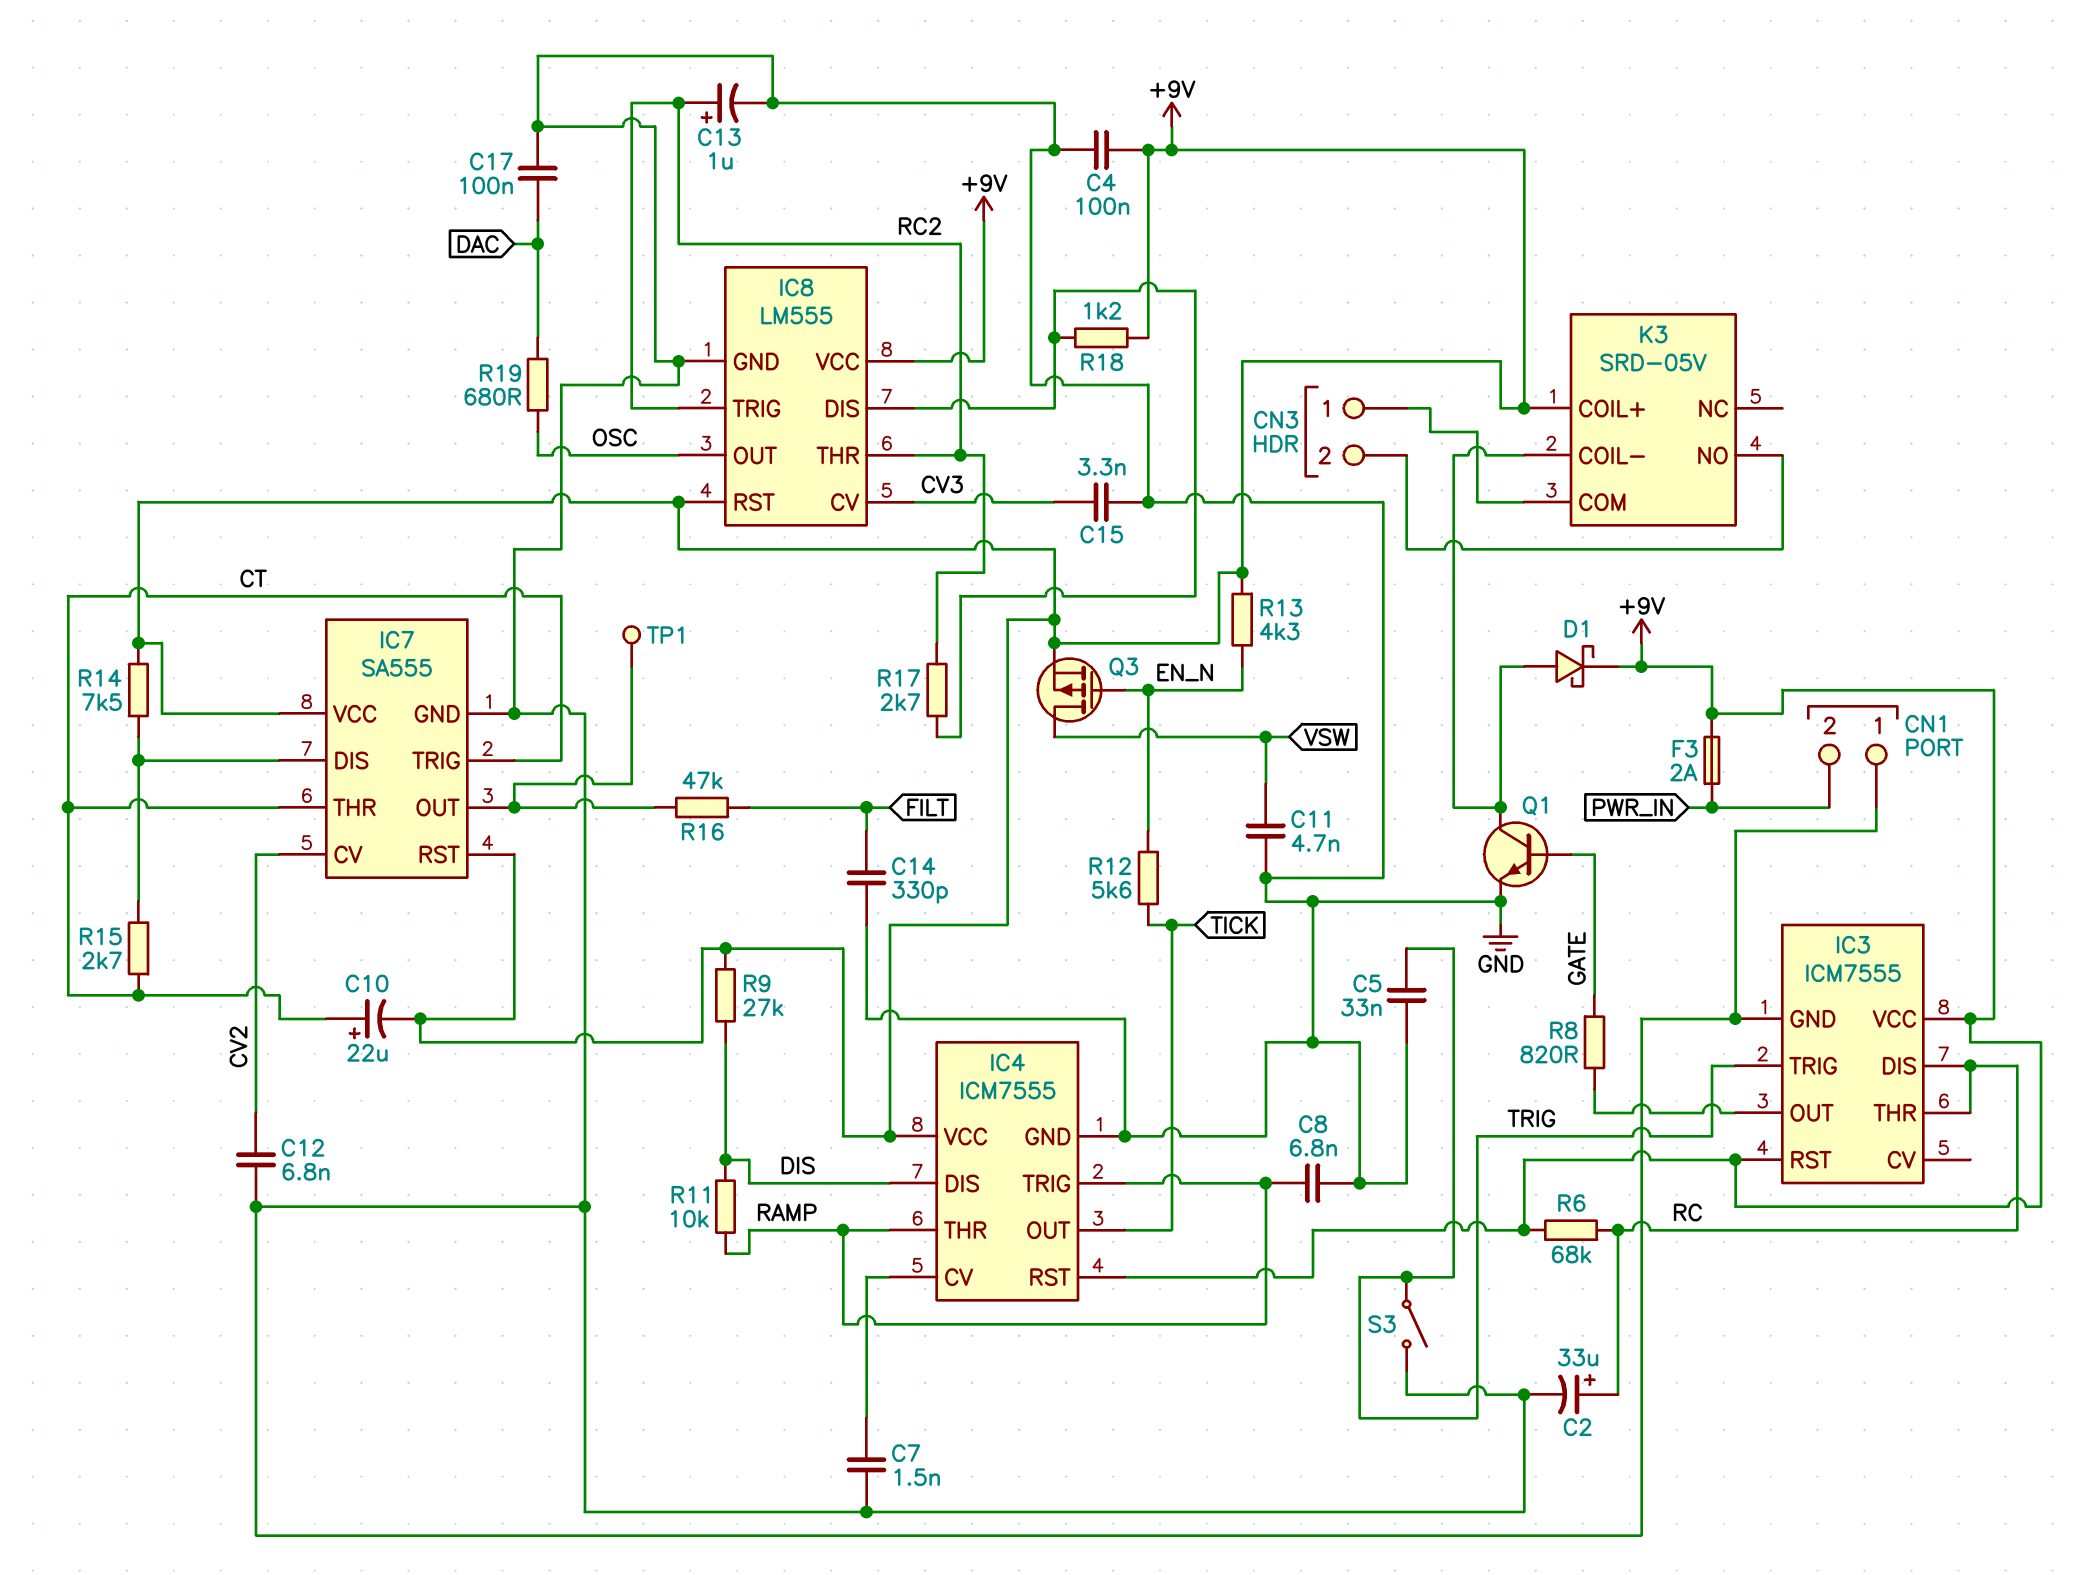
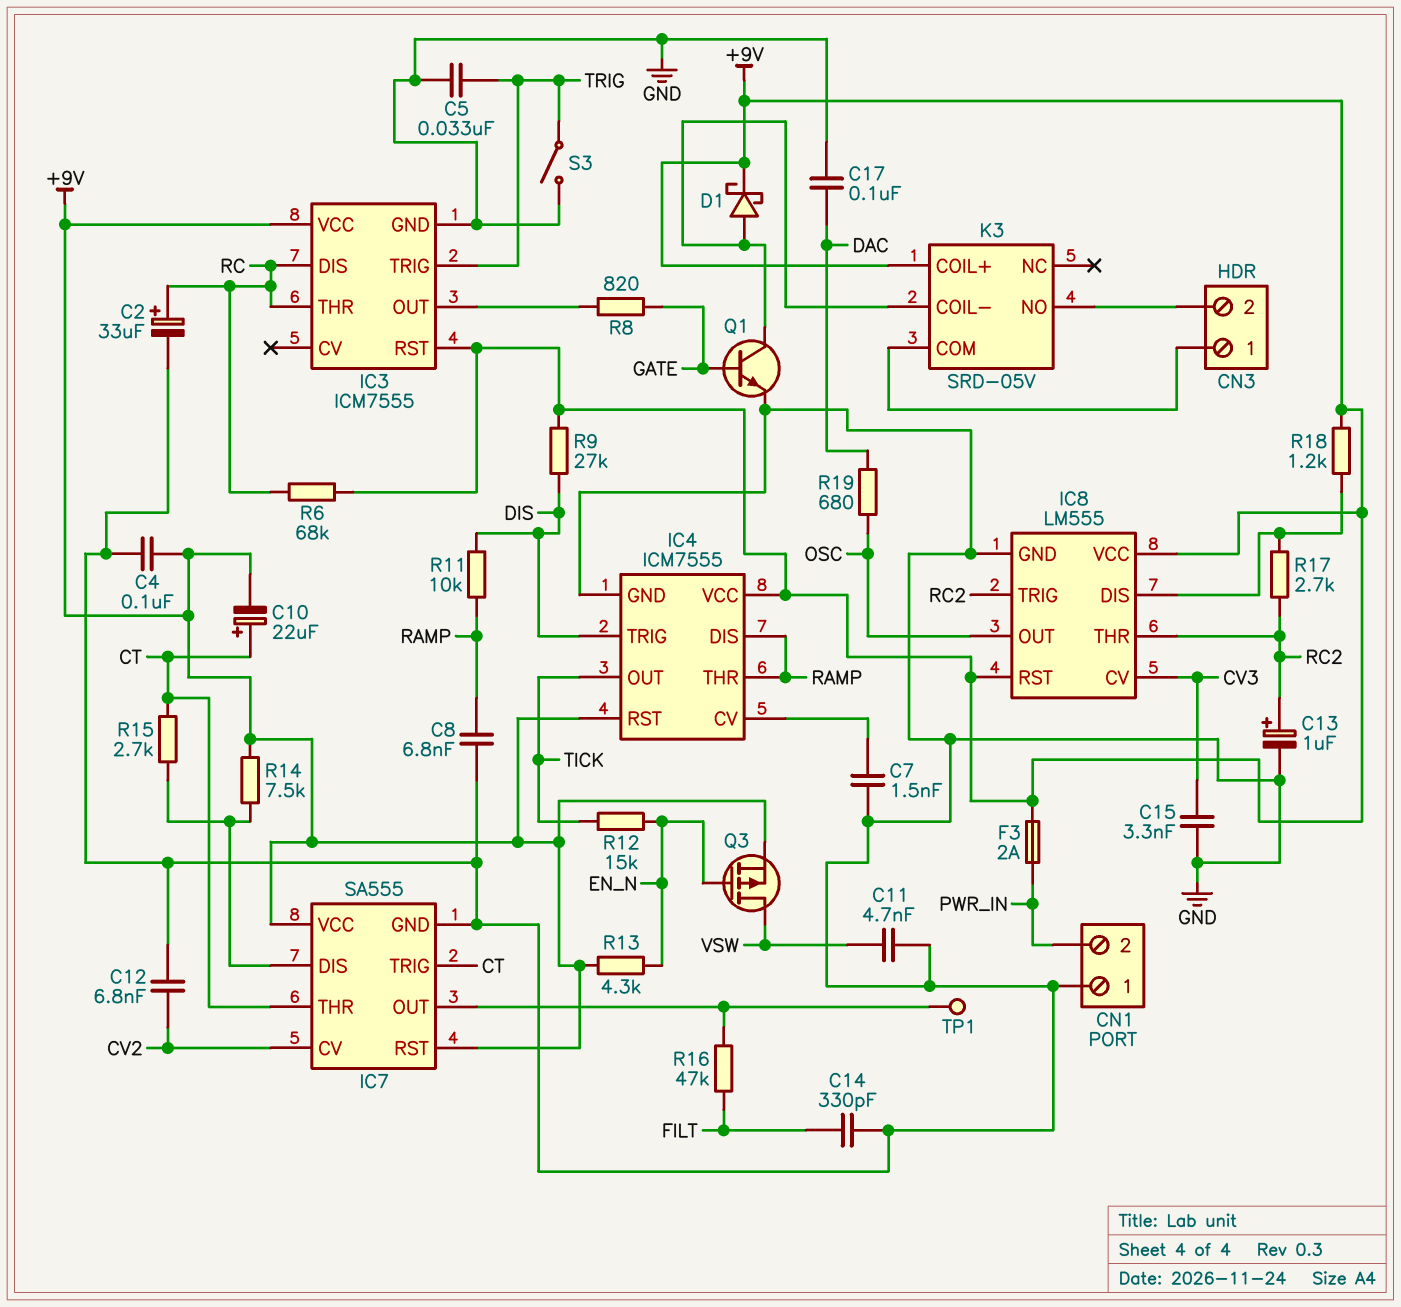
IC4 pin DIS: DIS -> RAMP
IC4 pin TRIG: RAMP -> DIS
R12: 5.6k (EN_N, TICK) -> 15k (EN_N, TICK)

